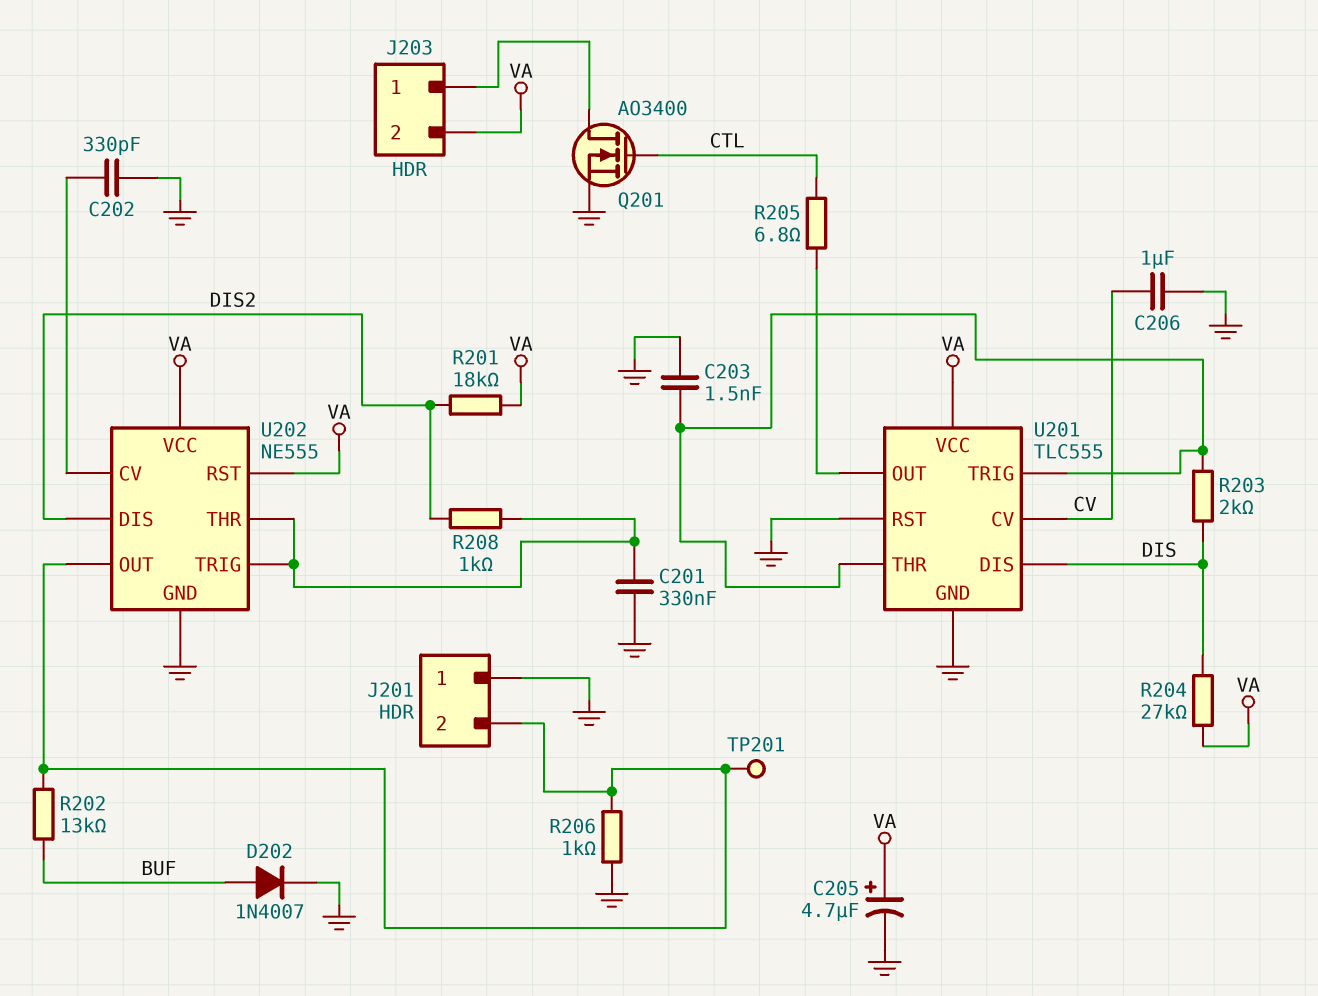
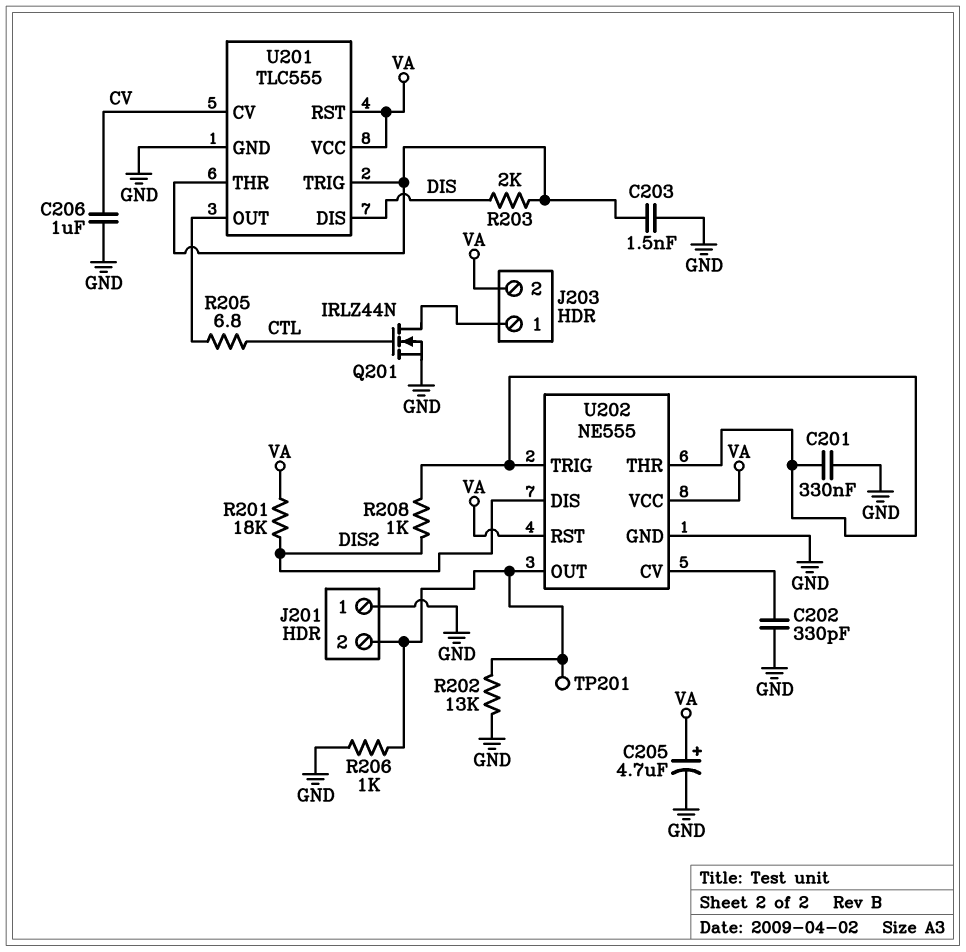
D202: diode 1N4007 (A BUF, K GND) -> none
Q201: NMOS AO3400 (G CTL, D J203/1, S GND) -> NMOS IRLZ44N (G CTL, D J203/1, S GND)
R202: 13k (BUF, J201/2) -> 13k (GND, J201/2)
R204: 27k (DIS, VA) -> none
U201 pin RST: GND -> VA

